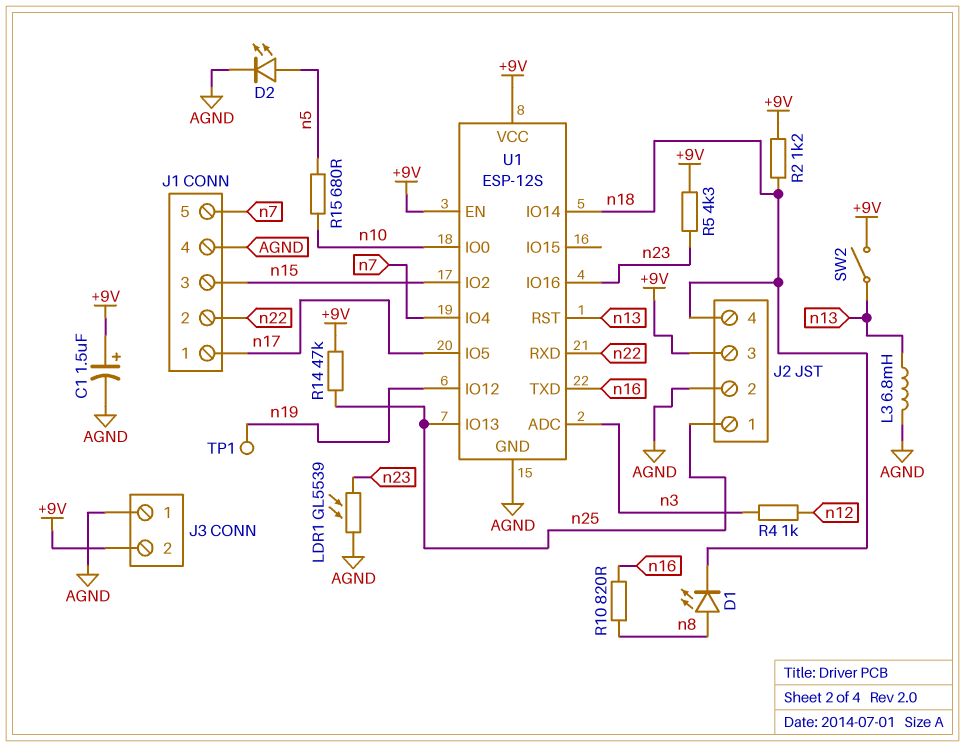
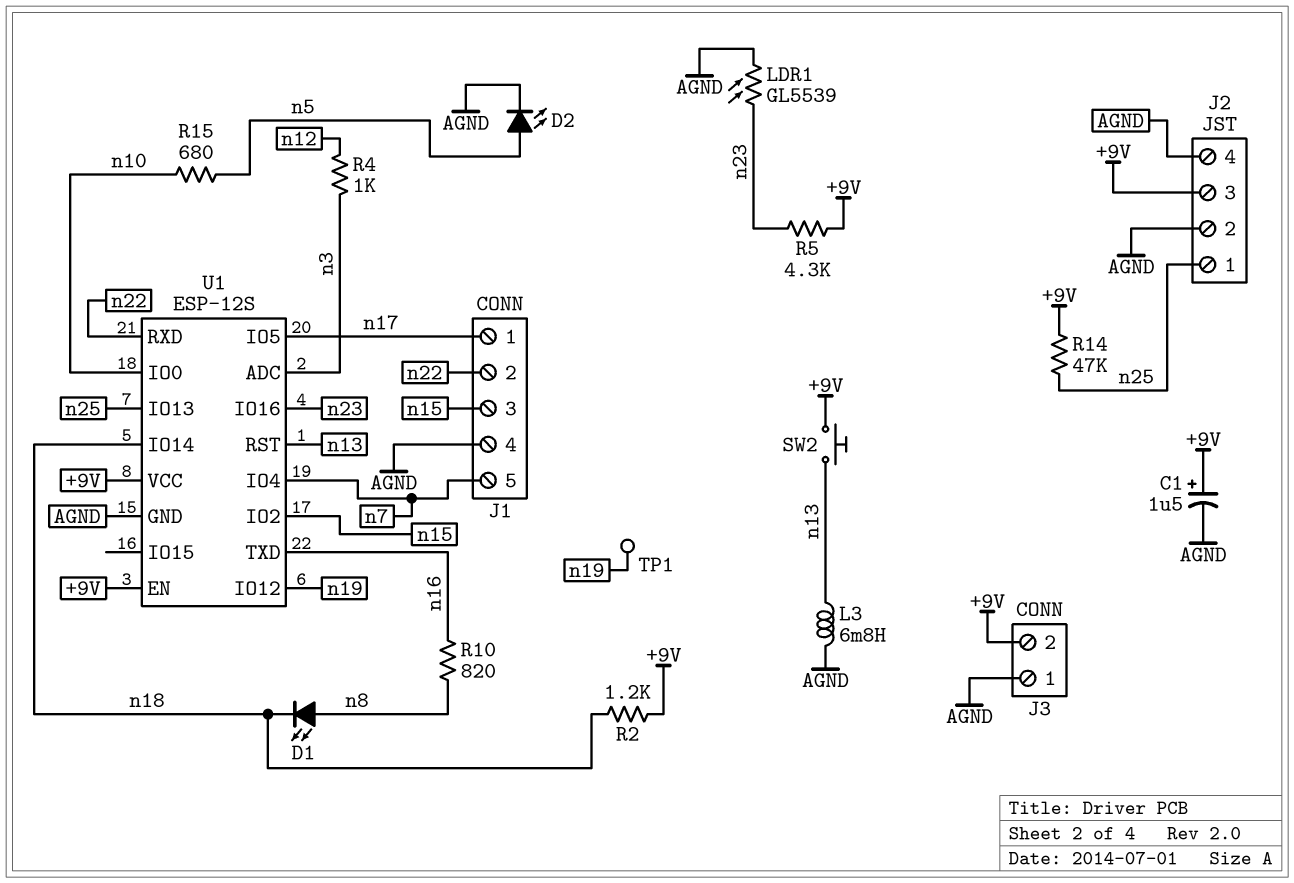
J2 pin 4: n18 -> AGND
SW2: switch (+9V, n13) -> button (+9V, n13)

